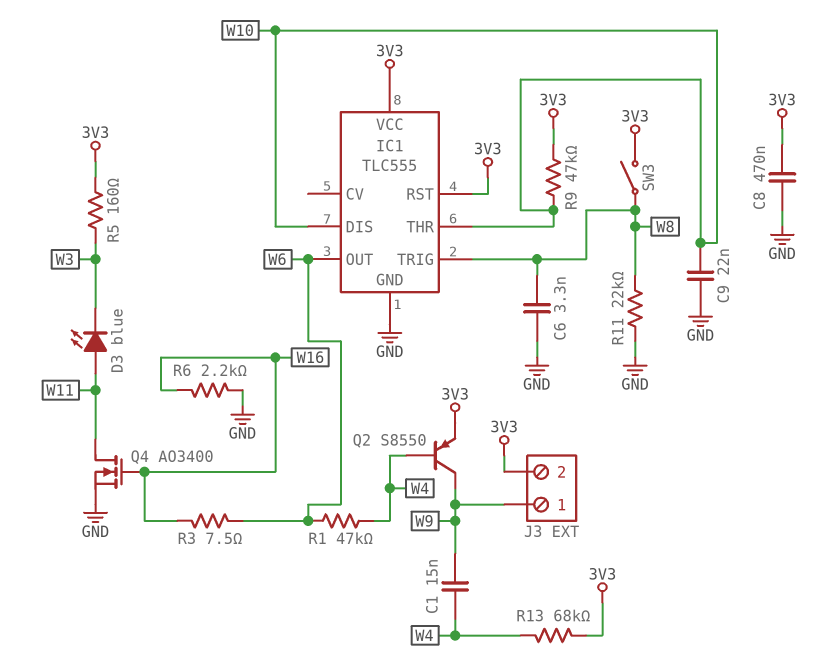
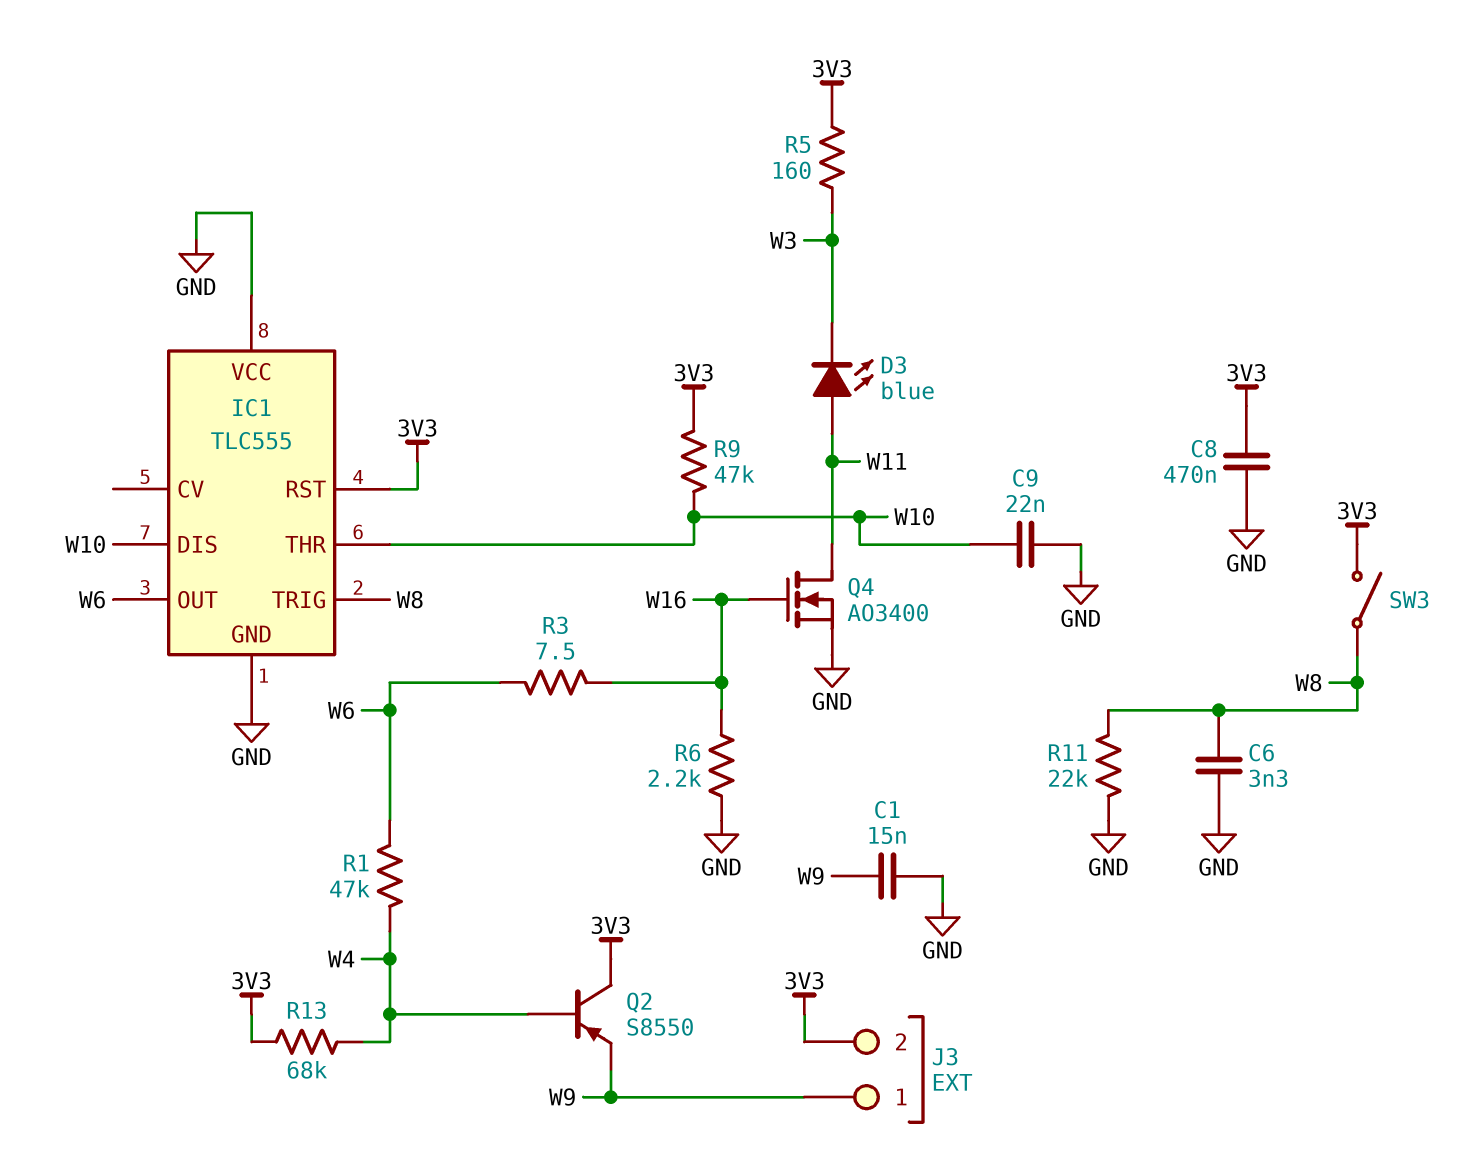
C1: 15nF (W4, W9) -> 15nF (GND, W9)
IC1 pin VCC: 3V3 -> GND
Q2: PNP S8550 (B W4, C W9, E 3V3) -> PNP S8550 (B W4, C 3V3, E W9)

